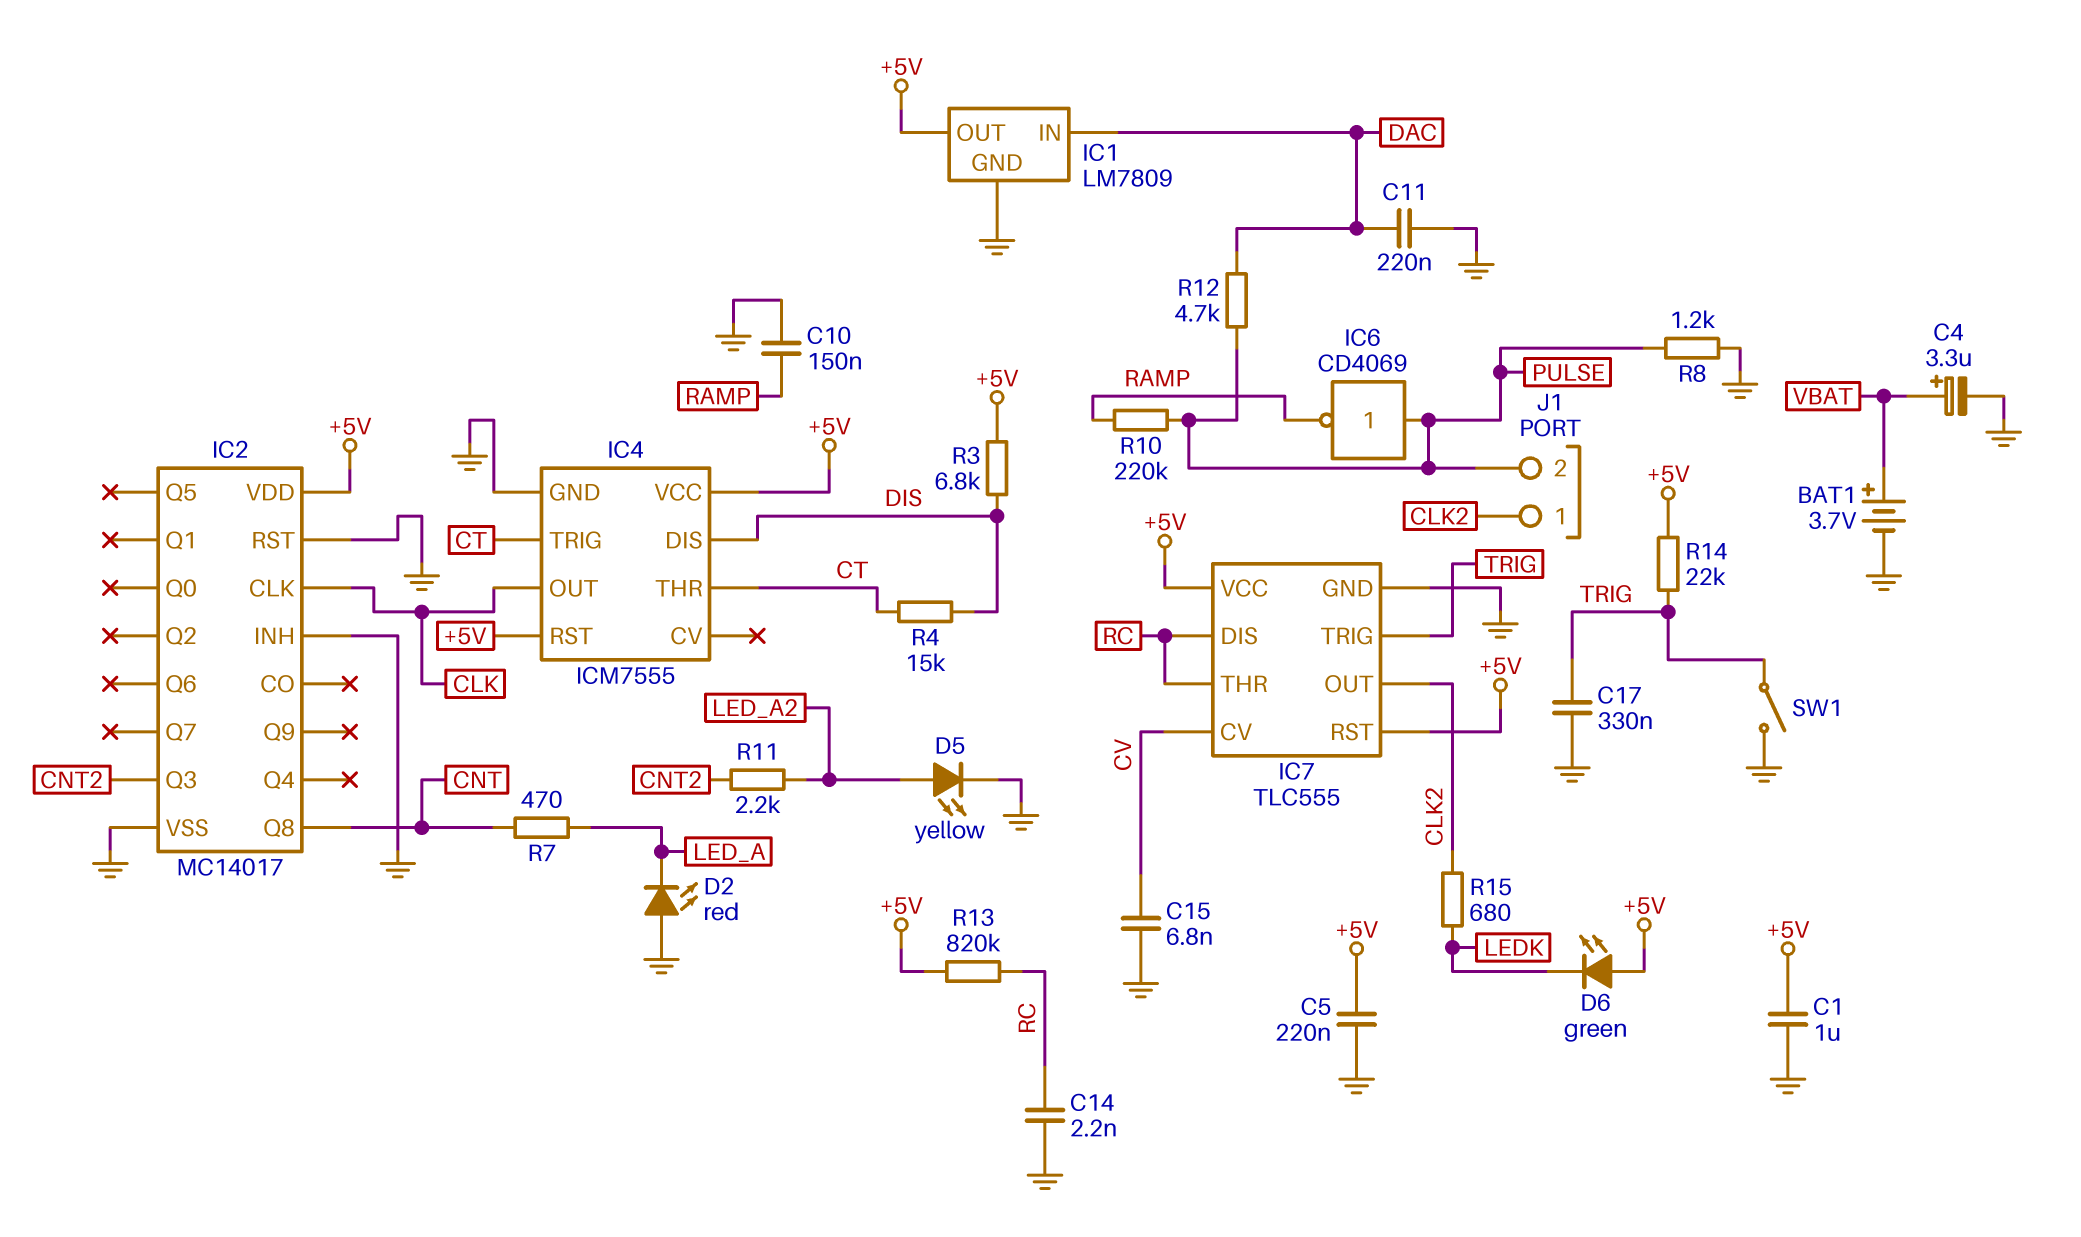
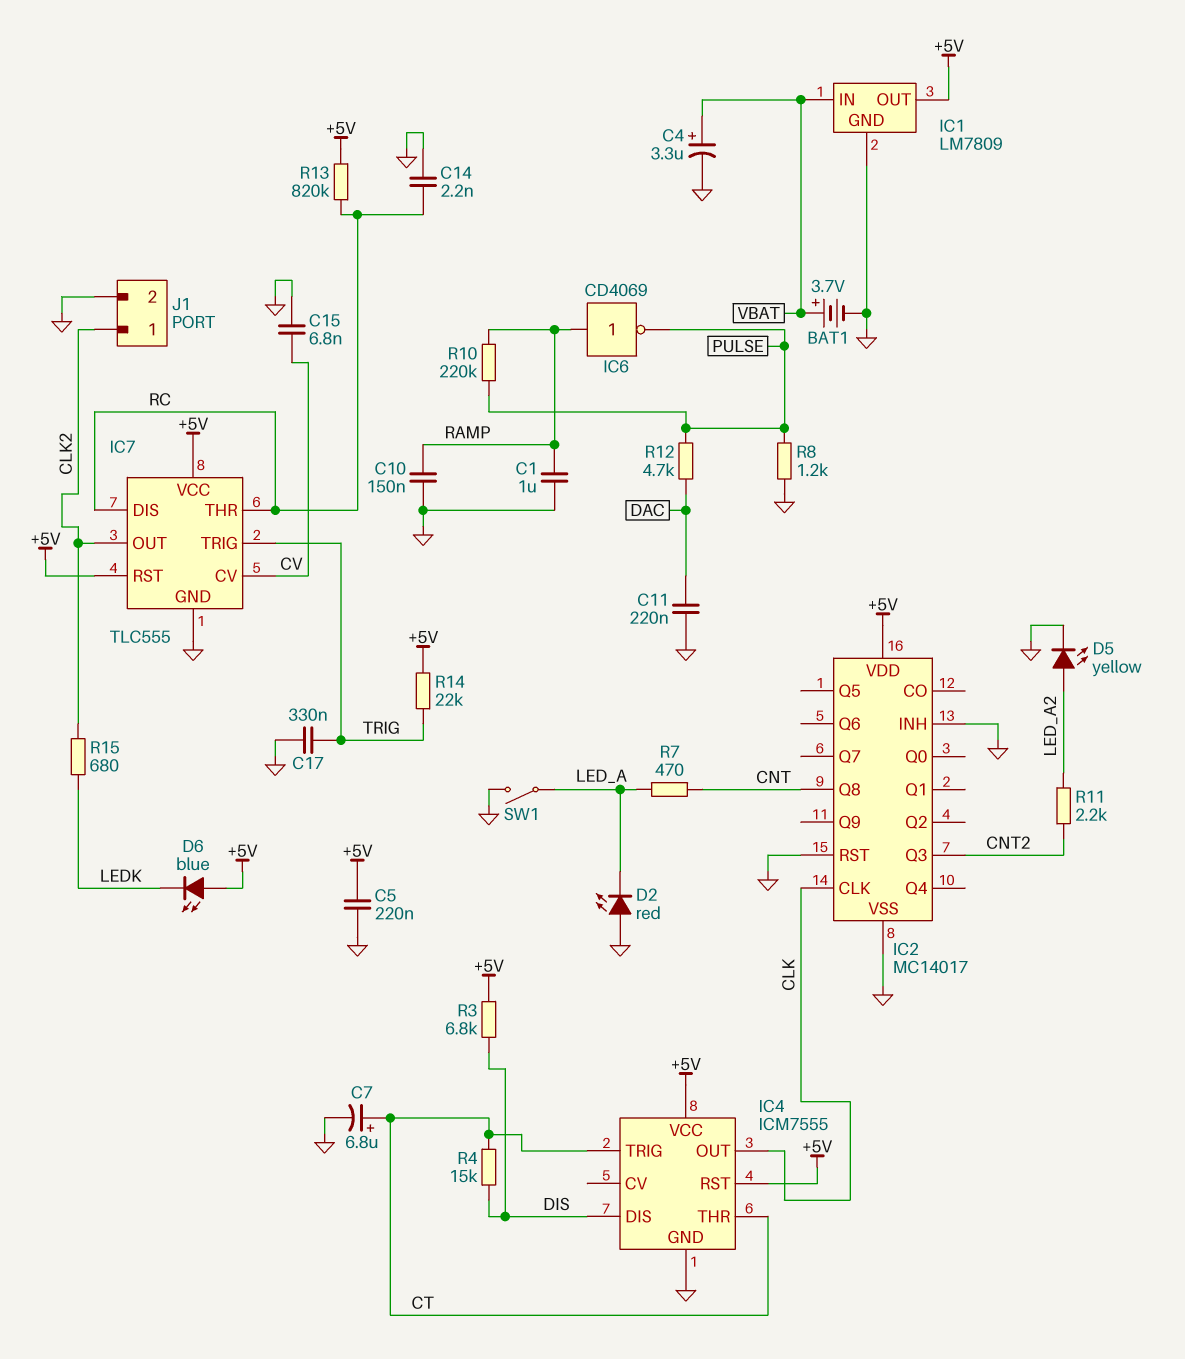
C1: 1uF (+5V, GND) -> 1uF (GND, RAMP)
C7: none -> 6.8uF (plus CT, minus GND)
D6: LED green (A +5V, K LEDK) -> LED blue (A +5V, K LEDK)
IC1 pin IN: DAC -> VBAT
IC6: NOT CD4069 (in PULSE, out RAMP) -> NOT CD4069 (in RAMP, out PULSE)
J1 pin 2: PULSE -> GND
SW1: switch (GND, TRIG) -> switch (GND, LED_A)

